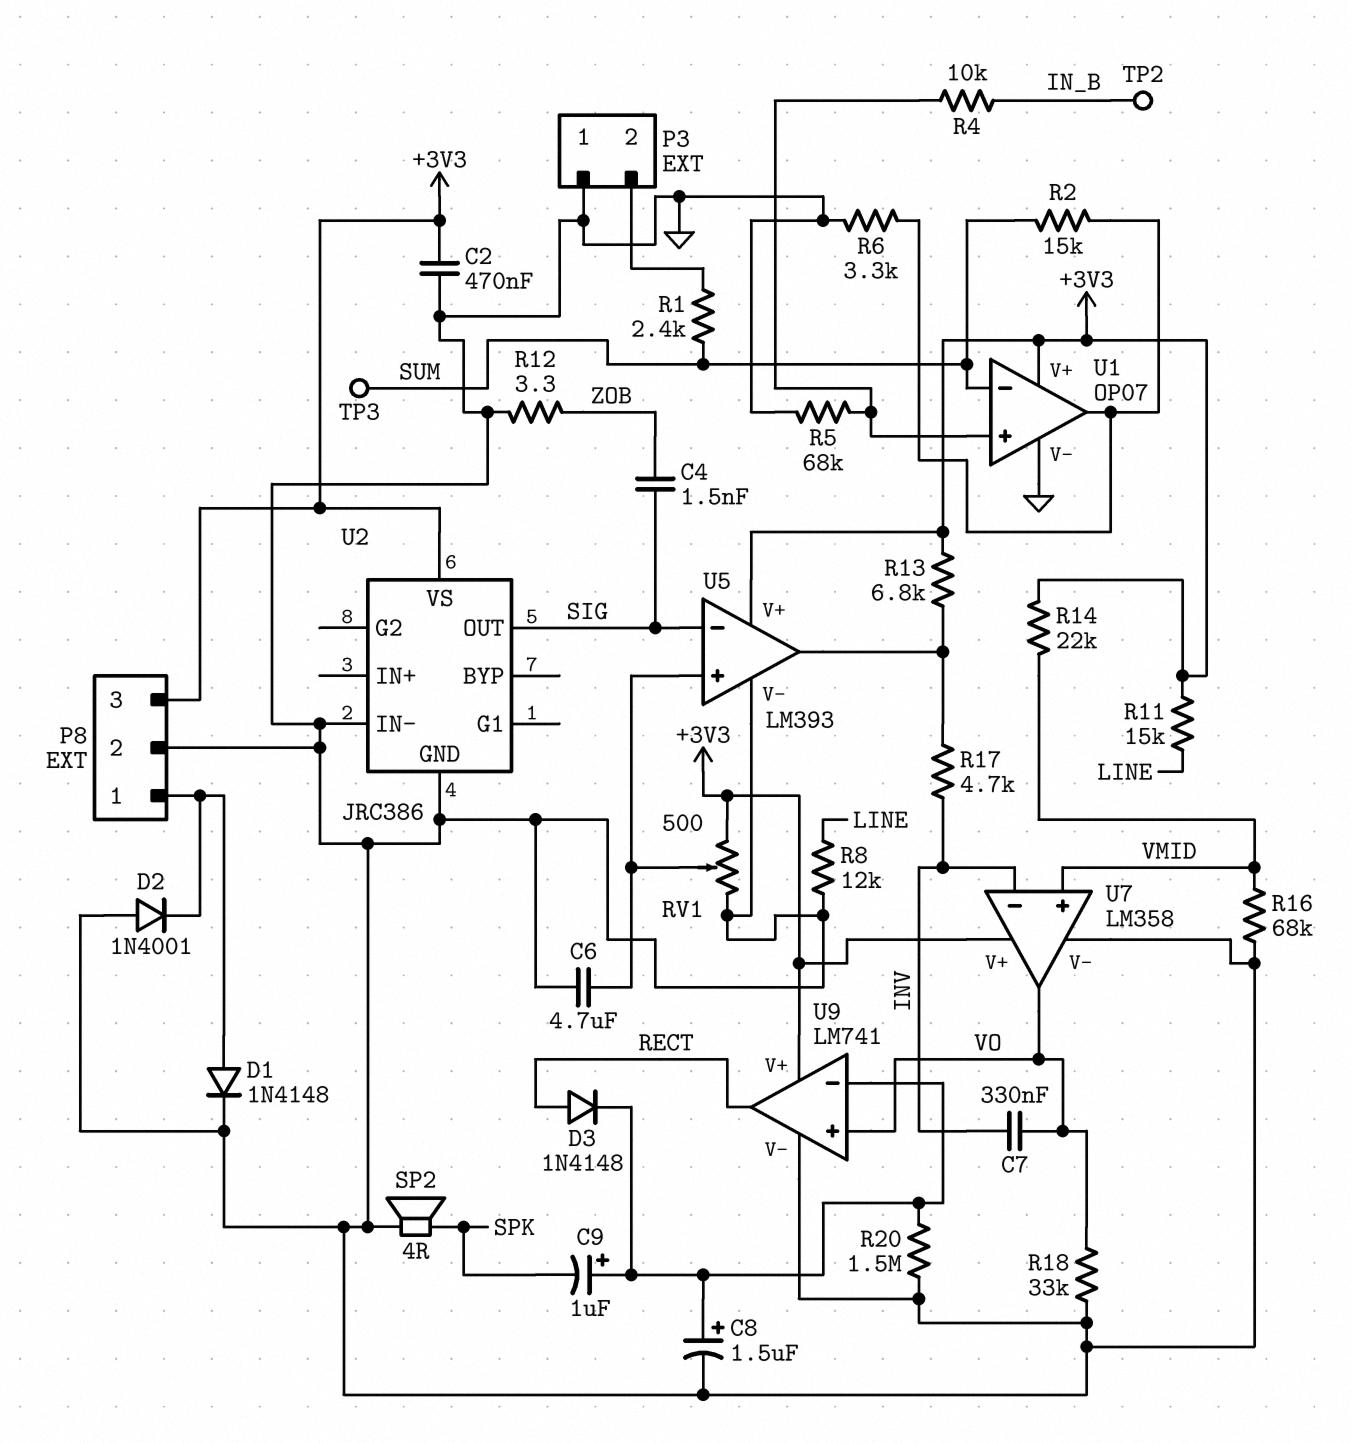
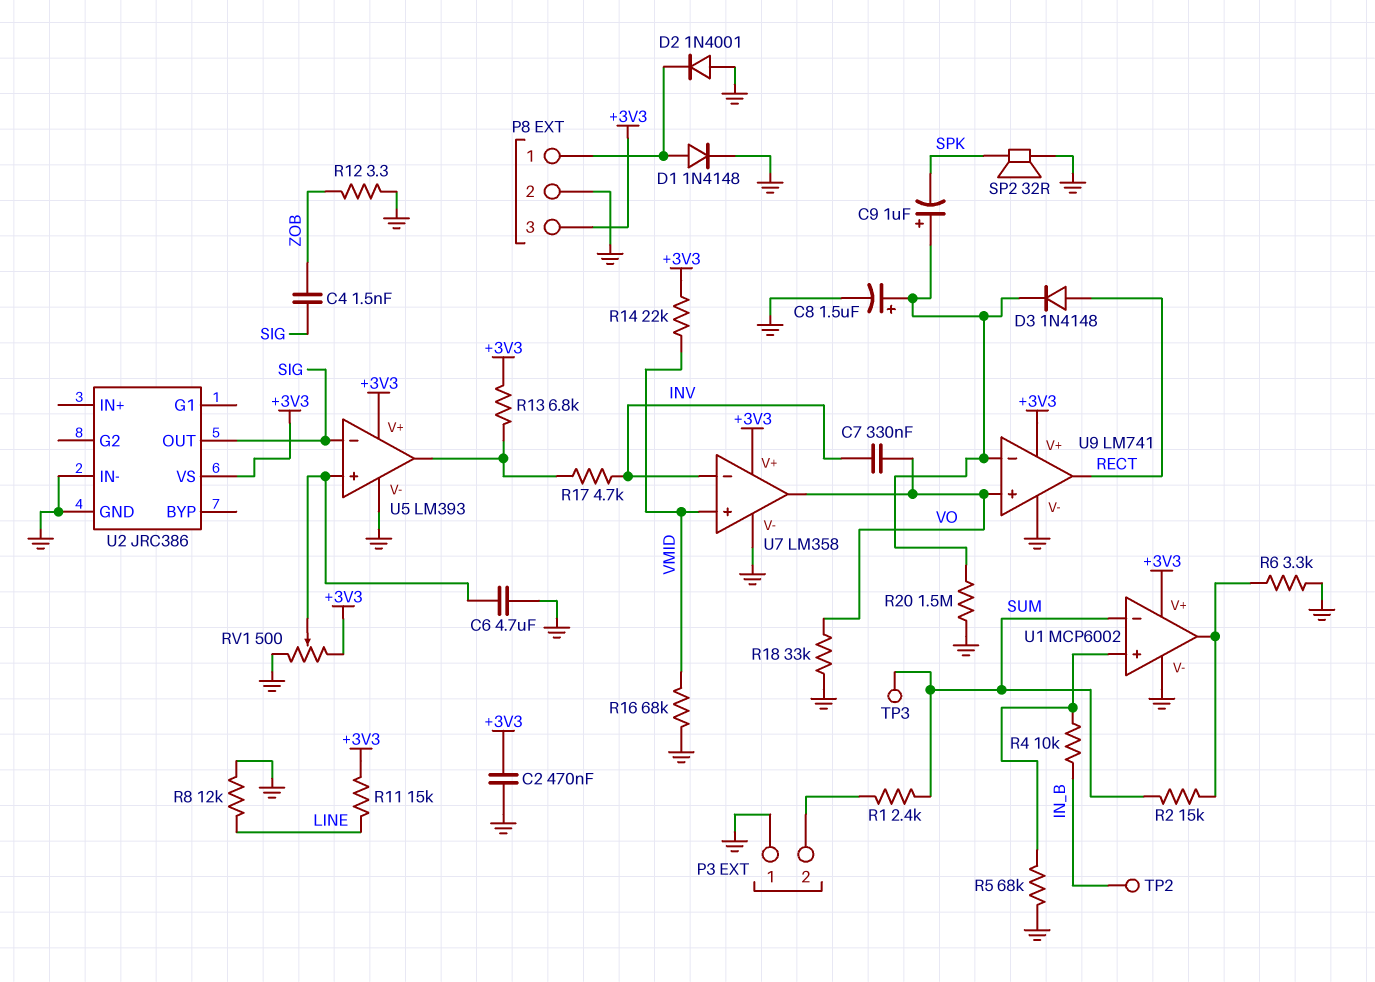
SP2: speaker 4R (GND, SPK) -> speaker 32R (GND, SPK)
U1: OP07 -> MCP6002

